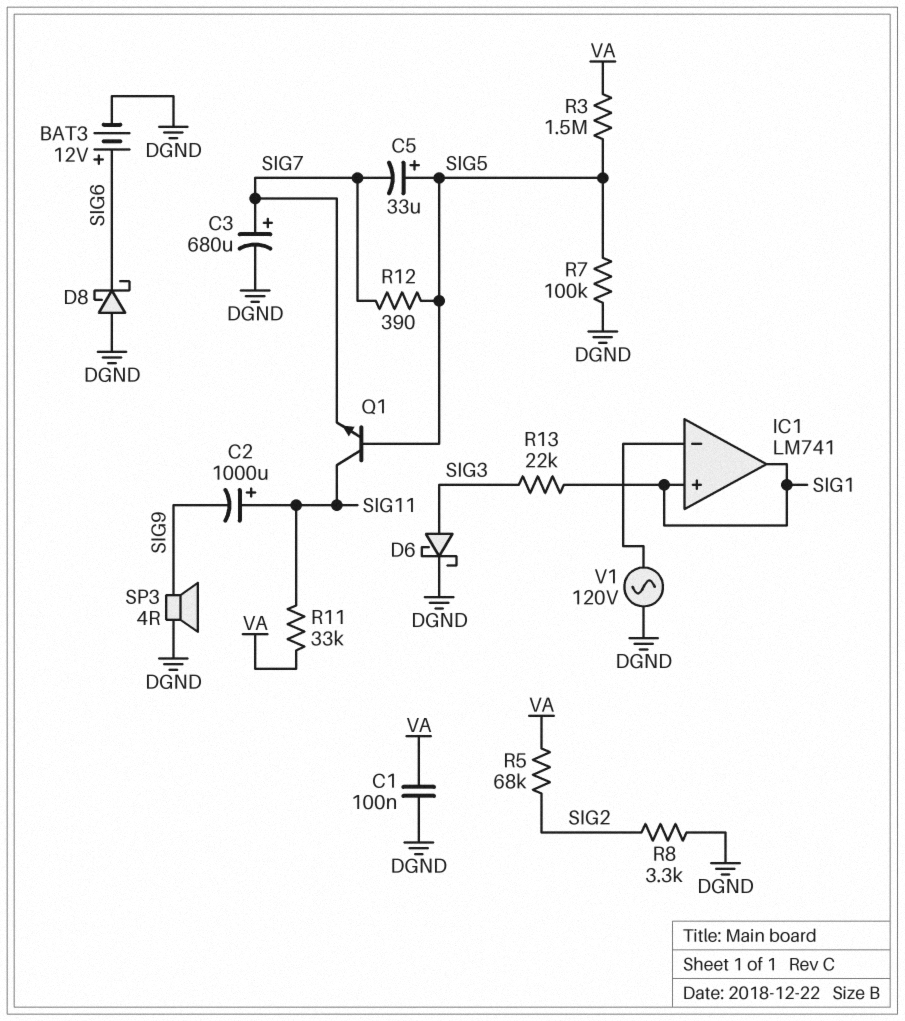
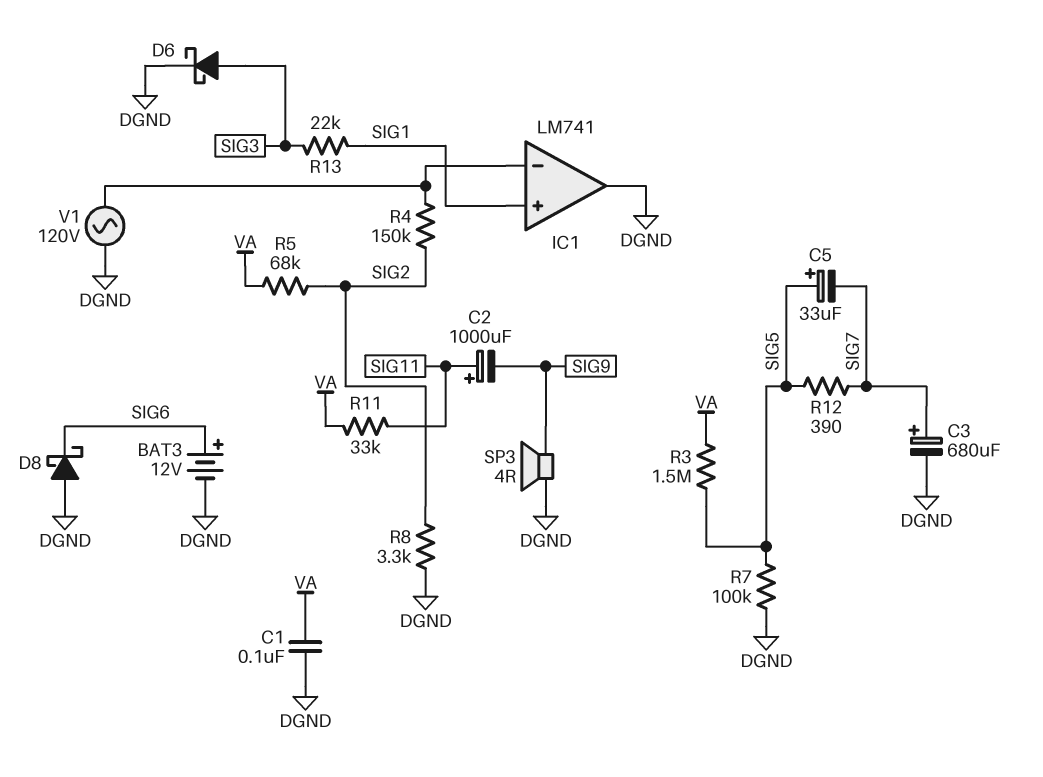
IC1 pin out: SIG1 -> DGND
Q1: NPN (B SIG5, C SIG11, E SIG7) -> none
R4: none -> 150k (IC1/in-, SIG2)

